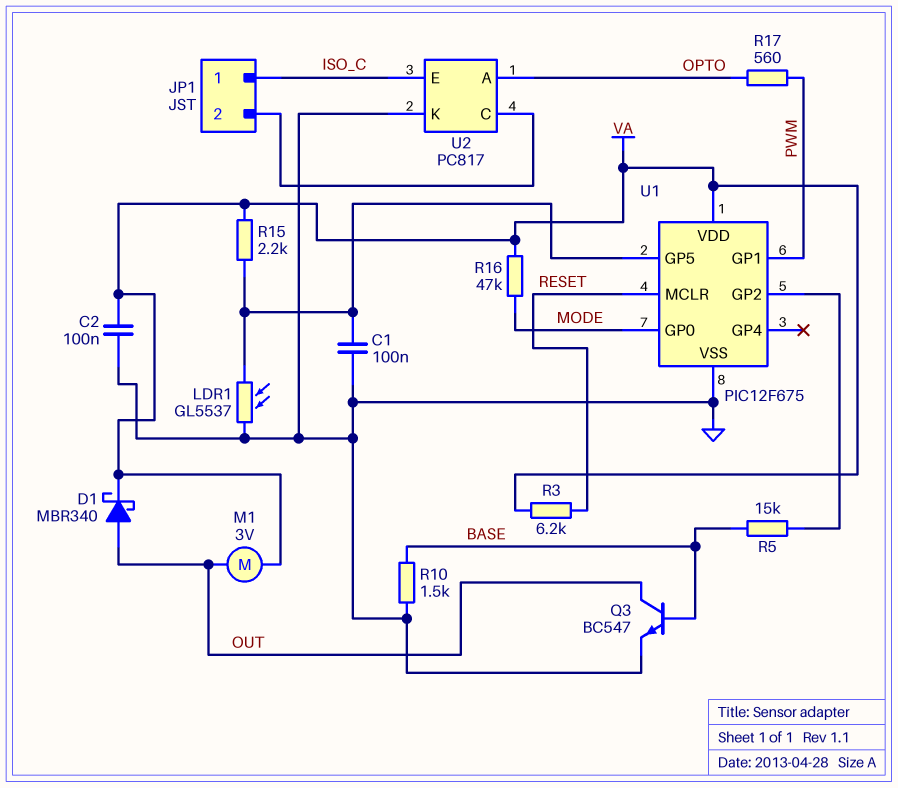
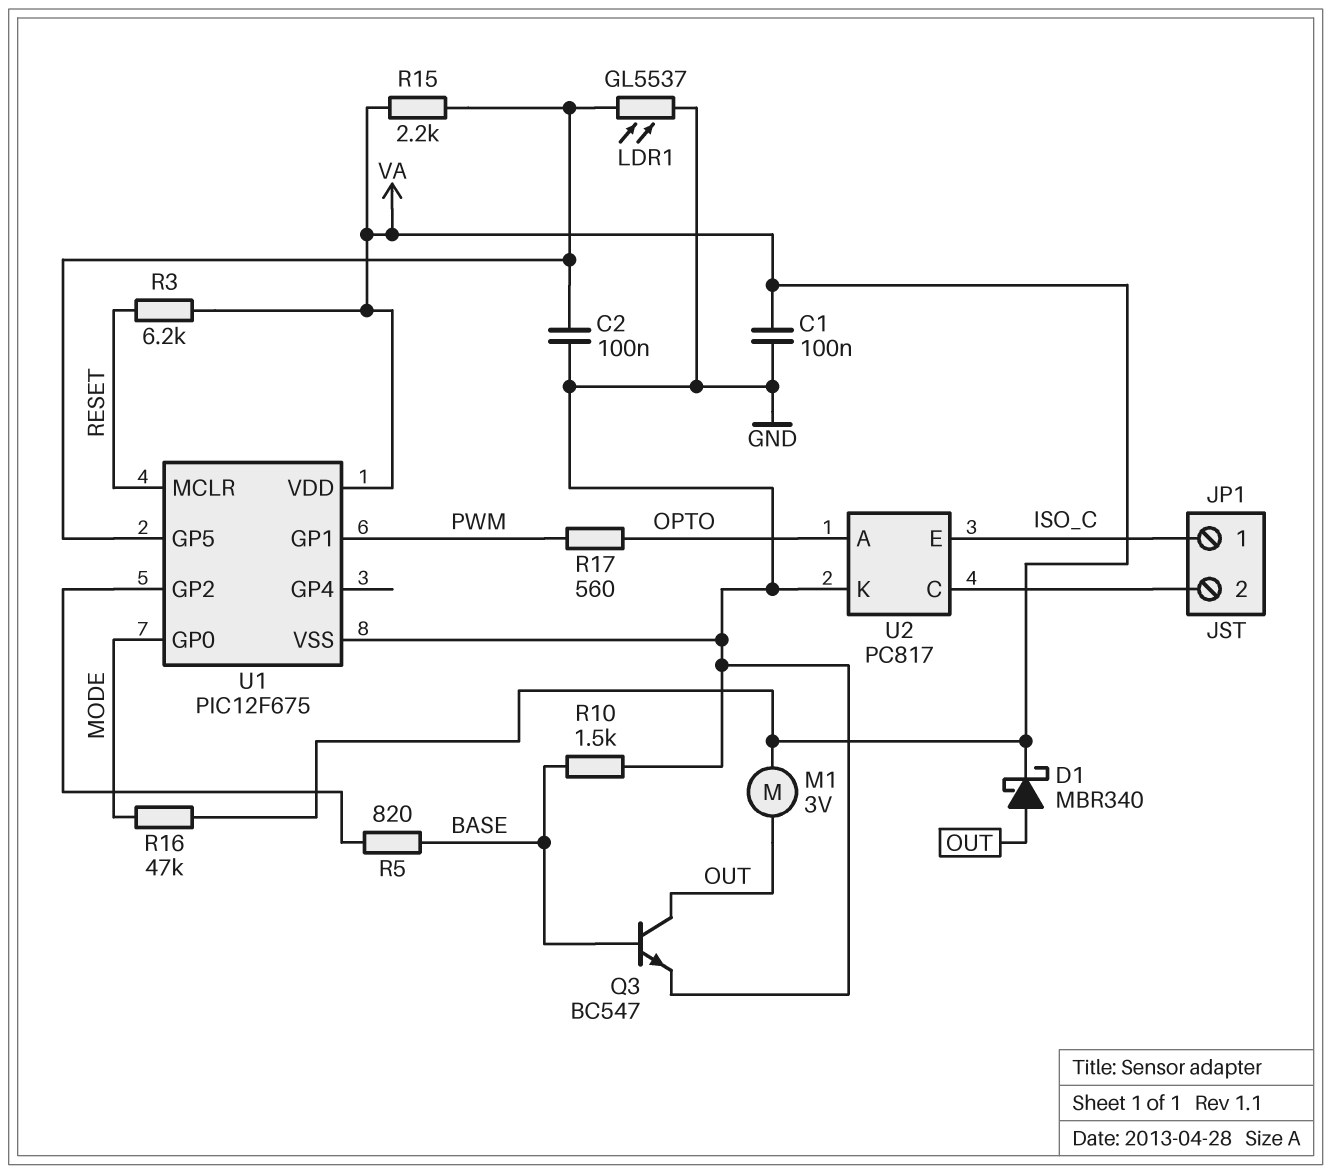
C1: 100nF (GND, U1/GP5) -> 100nF (GND, VA)
C2: 100nF (GND, VA) -> 100nF (GND, U1/GP5)
R5: 15k (BASE, U1/GP2) -> 820 (BASE, U1/GP2)

